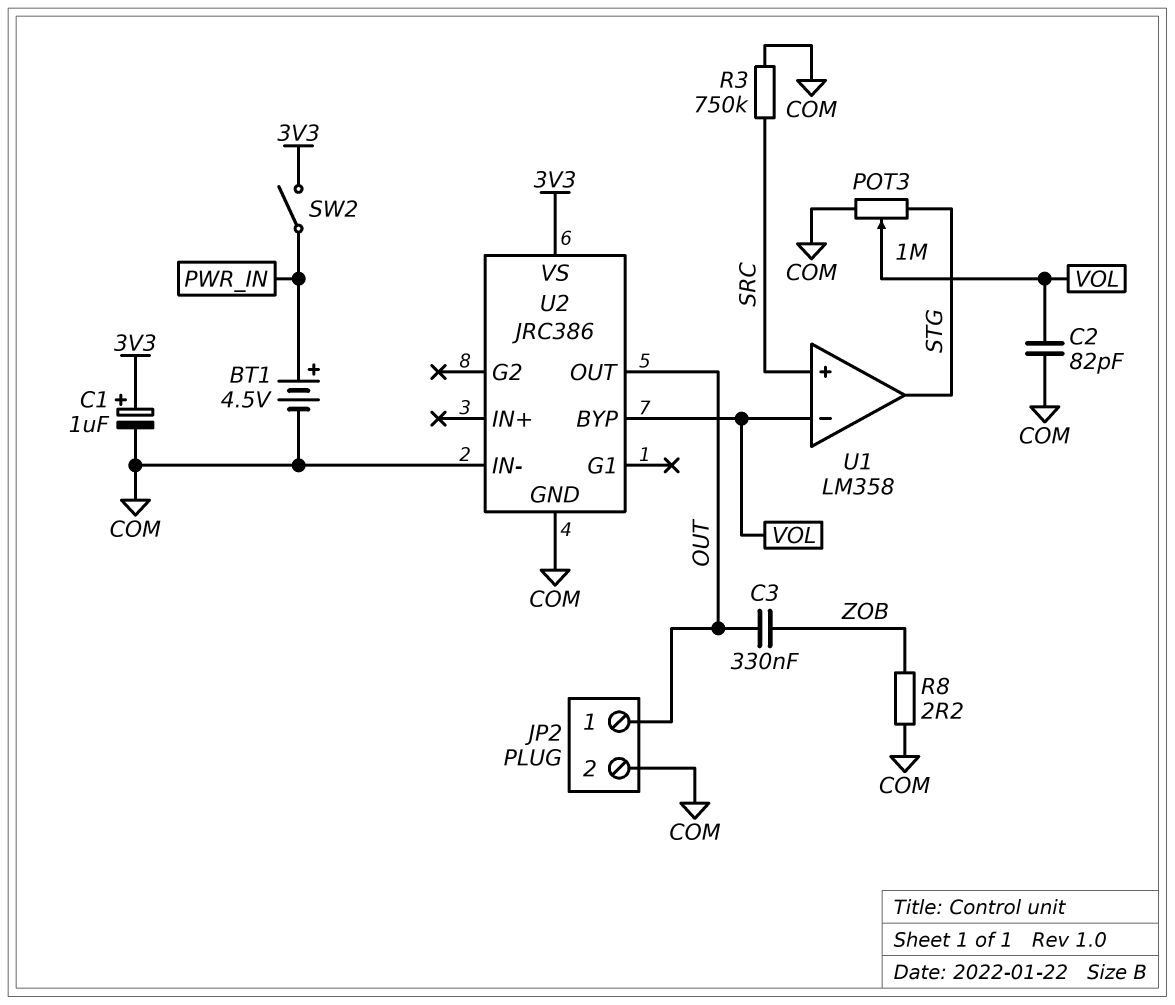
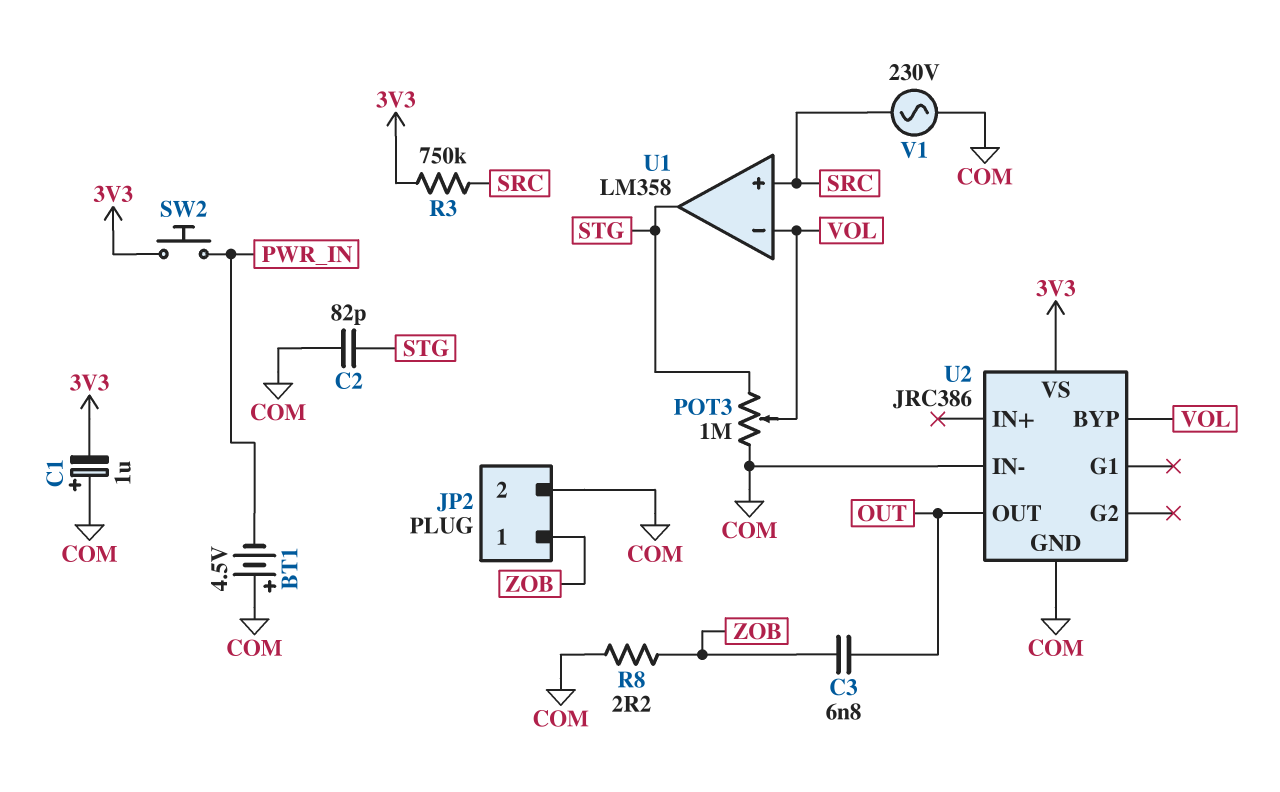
BT1: 4.5V (plus PWR_IN, minus COM) -> 4.5V (plus COM, minus PWR_IN)
C1: 1uF (plus 3V3, minus COM) -> 1uF (plus COM, minus 3V3)
C2: 82pF (COM, VOL) -> 82pF (COM, STG)
C3: 330nF (OUT, ZOB) -> 6.8nF (OUT, ZOB)
JP2 pin 1: OUT -> ZOB
R3: 750k (COM, SRC) -> 750k (3V3, SRC)
SW2: switch (3V3, PWR_IN) -> button (3V3, PWR_IN)
V1: none -> AC 230V (COM, SRC)

